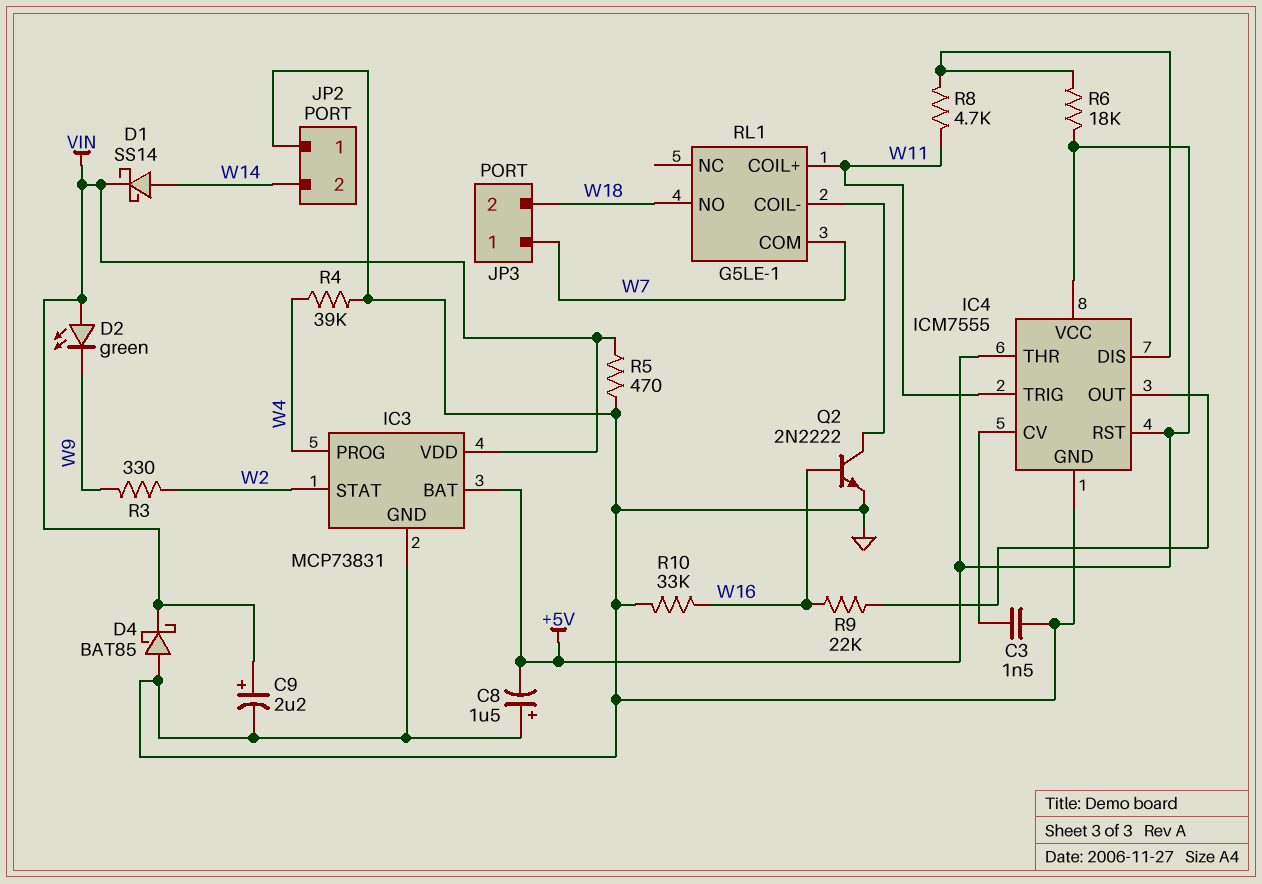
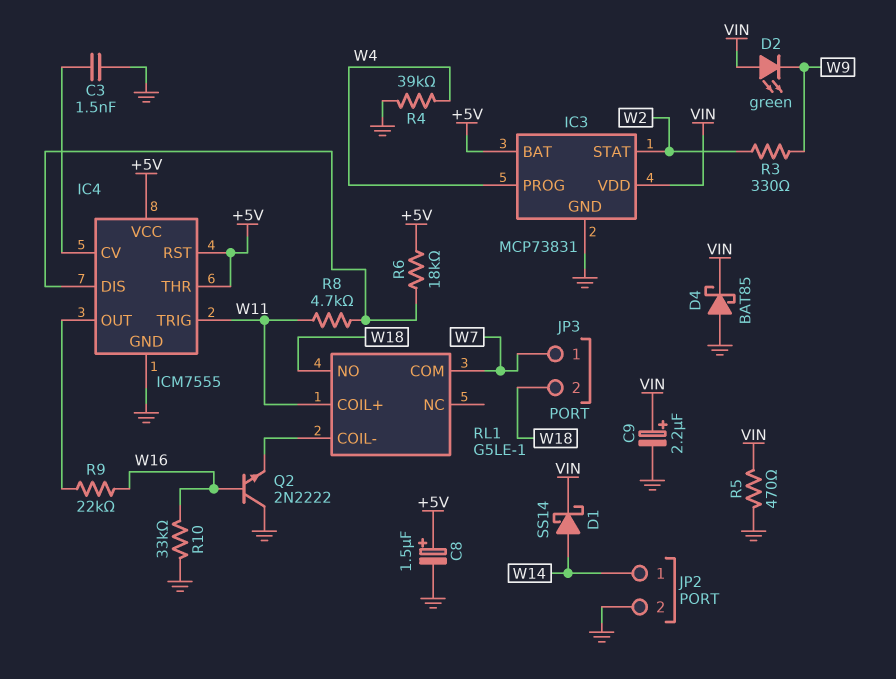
C8: 1.5uF (plus GND, minus +5V) -> 1.5uF (plus +5V, minus GND)
JP2 pin 1: GND -> W14
JP2 pin 2: W14 -> GND
Q2: NPN 2N2222 (B W16, C RL1/COIL-, E GND) -> NPN 2N2222 (B W16, C GND, E RL1/COIL-)

